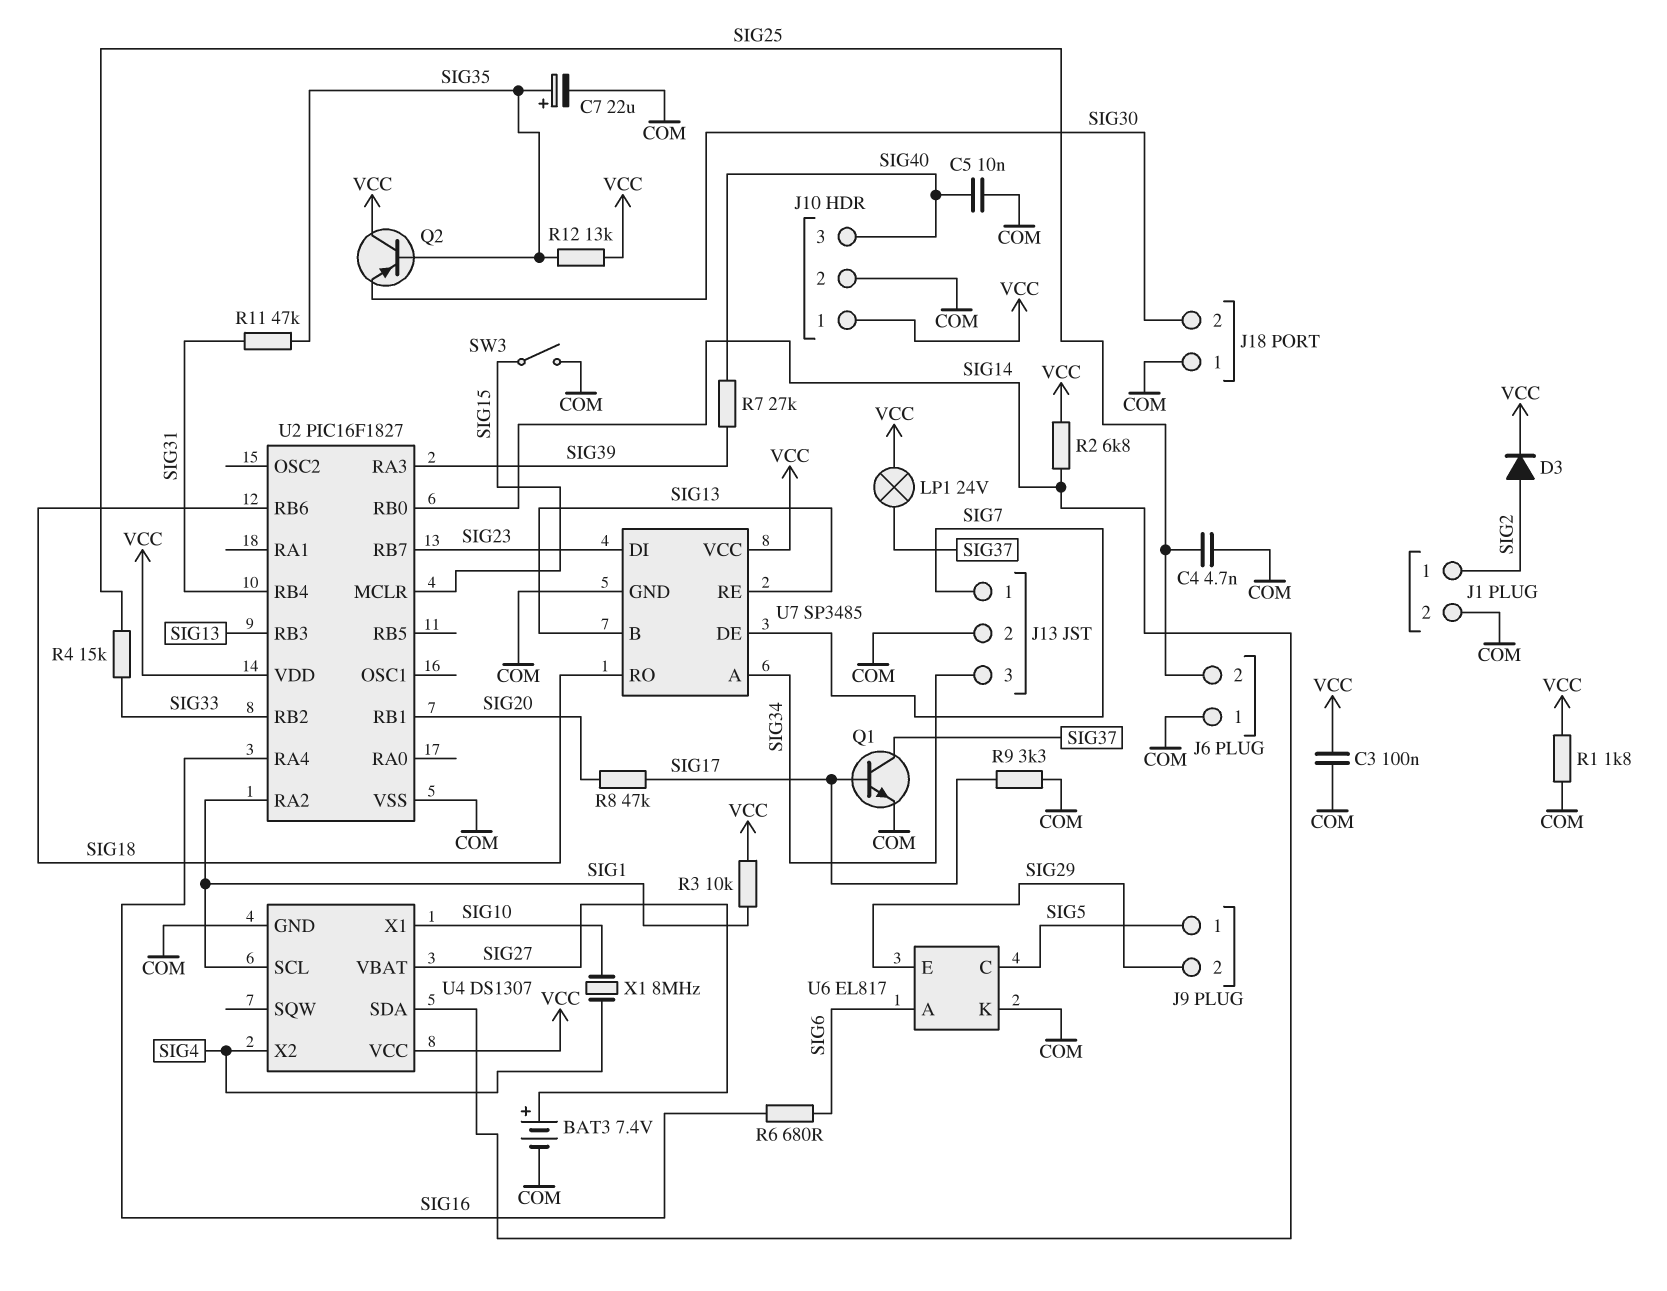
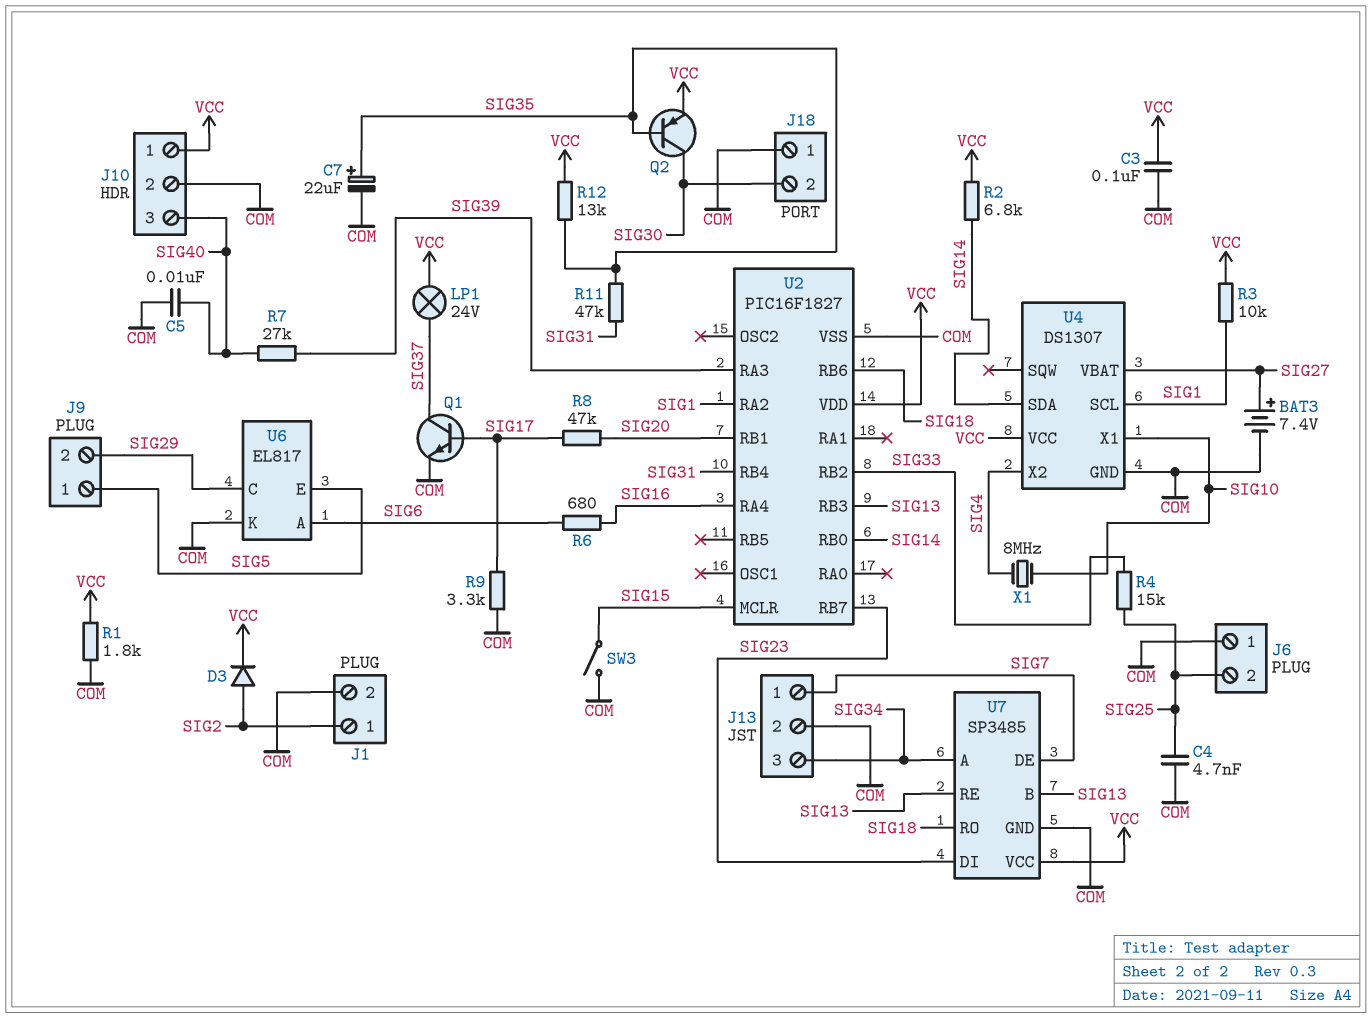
Q2: PNP (B SIG35, C VCC, E SIG30) -> PNP (B SIG35, C SIG30, E VCC)
U6 pin C: SIG5 -> SIG29
U6 pin E: SIG29 -> SIG5

